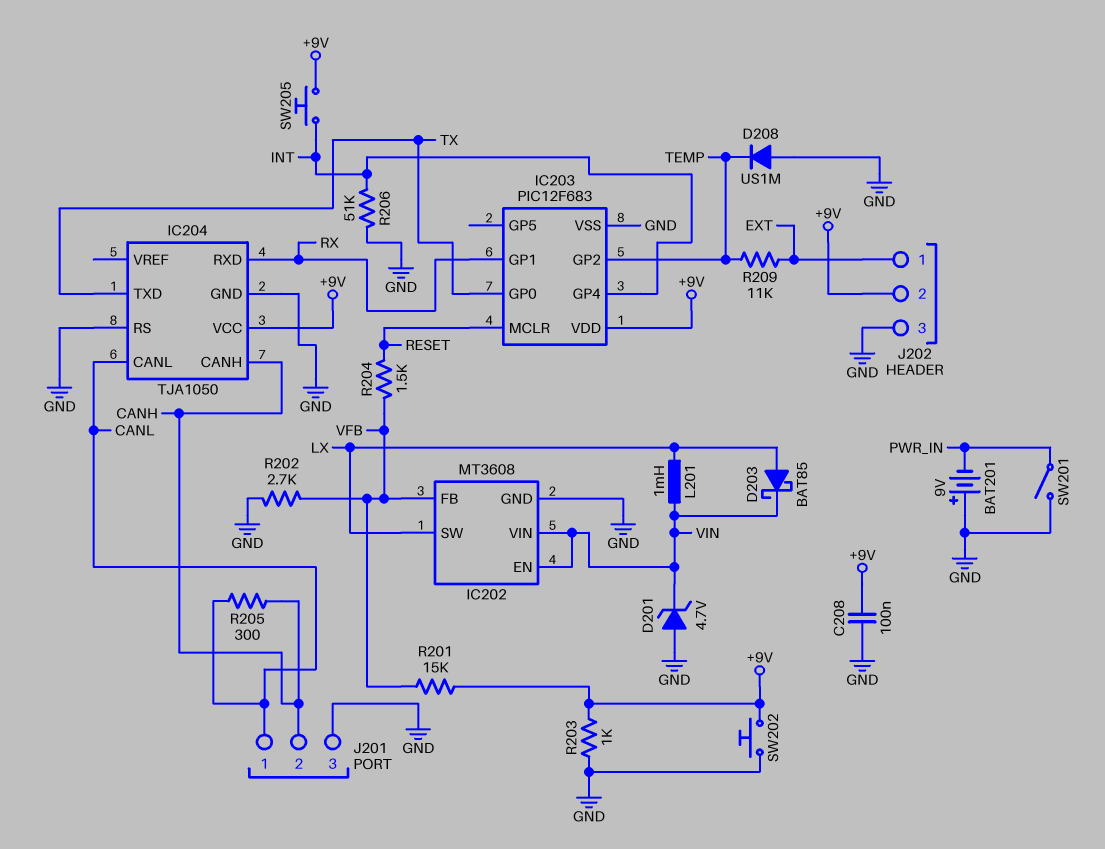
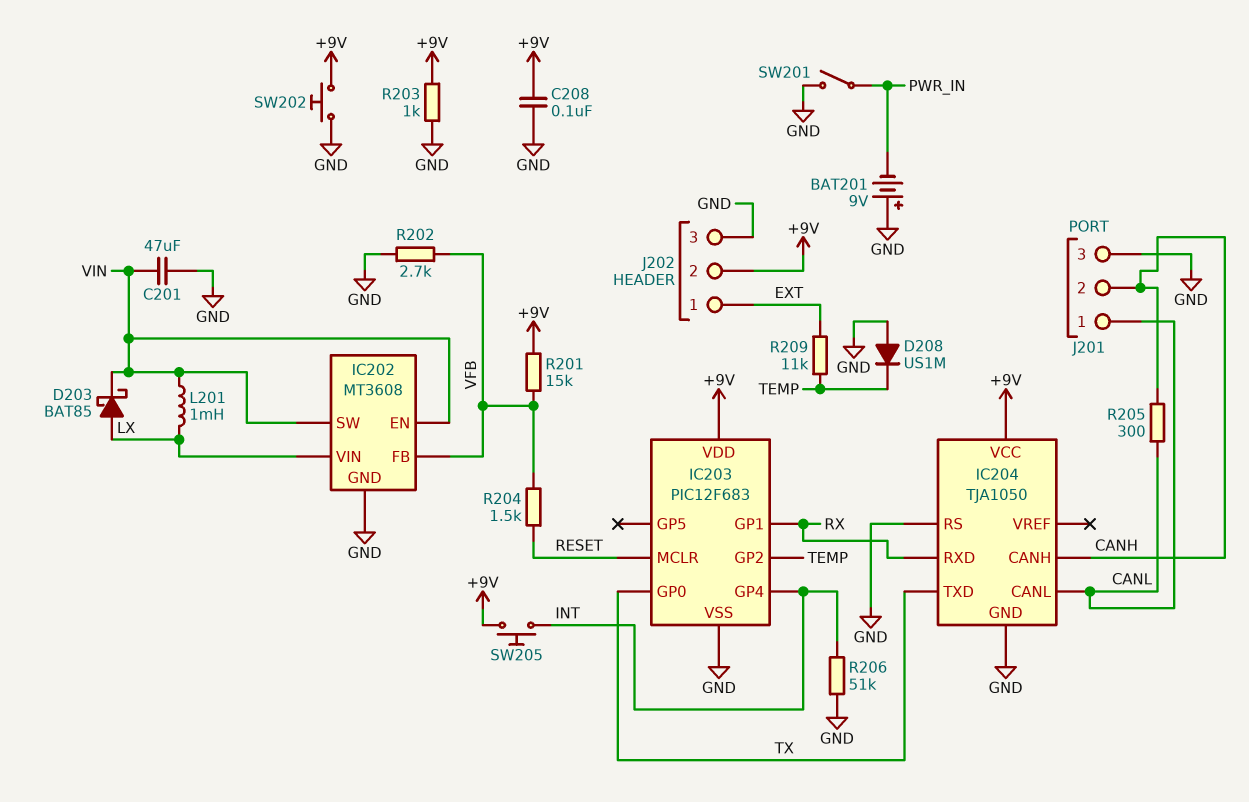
C201: none -> 47uF (GND, VIN)
D201: zener 4.7V (A GND, K VIN) -> none
IC202 pin SW: LX -> VIN
IC202 pin VIN: VIN -> LX

